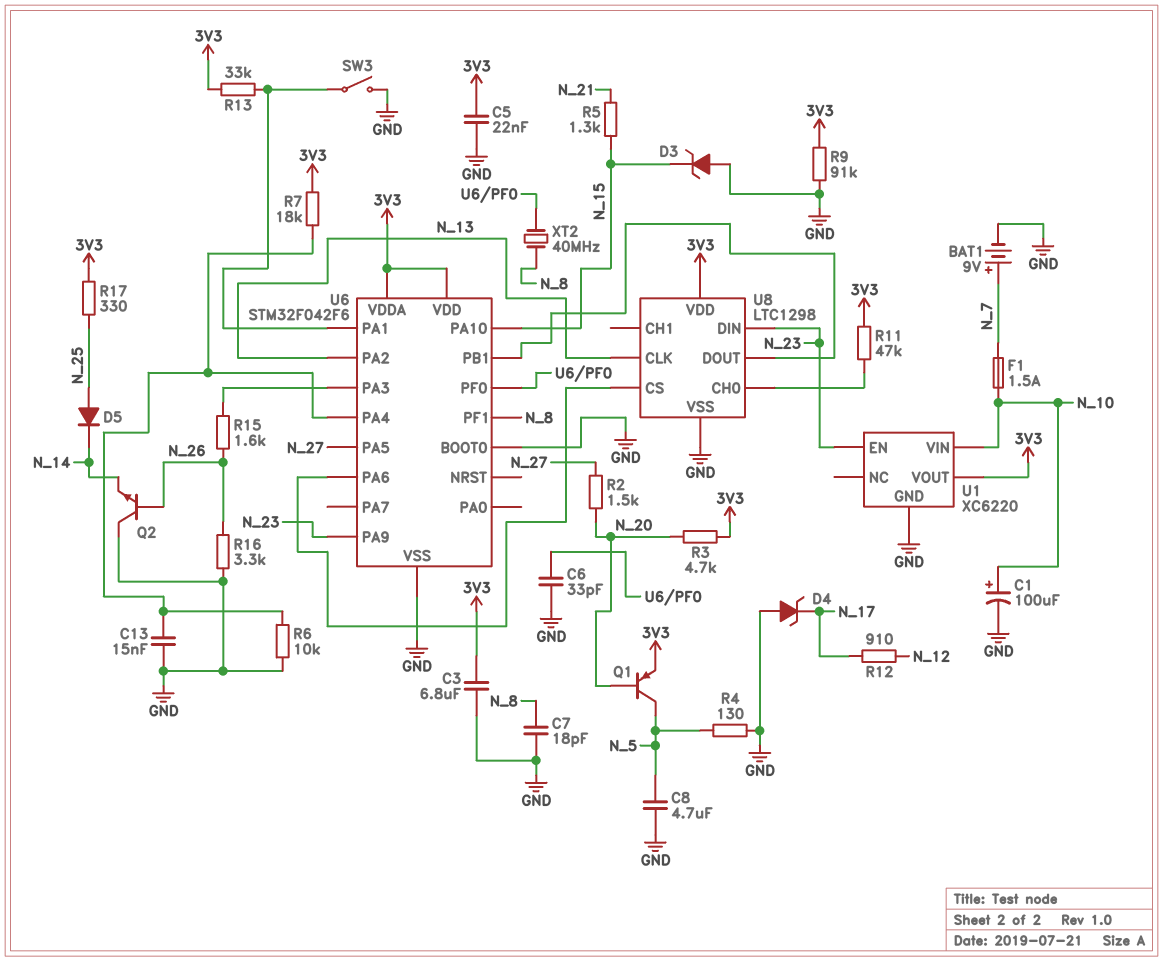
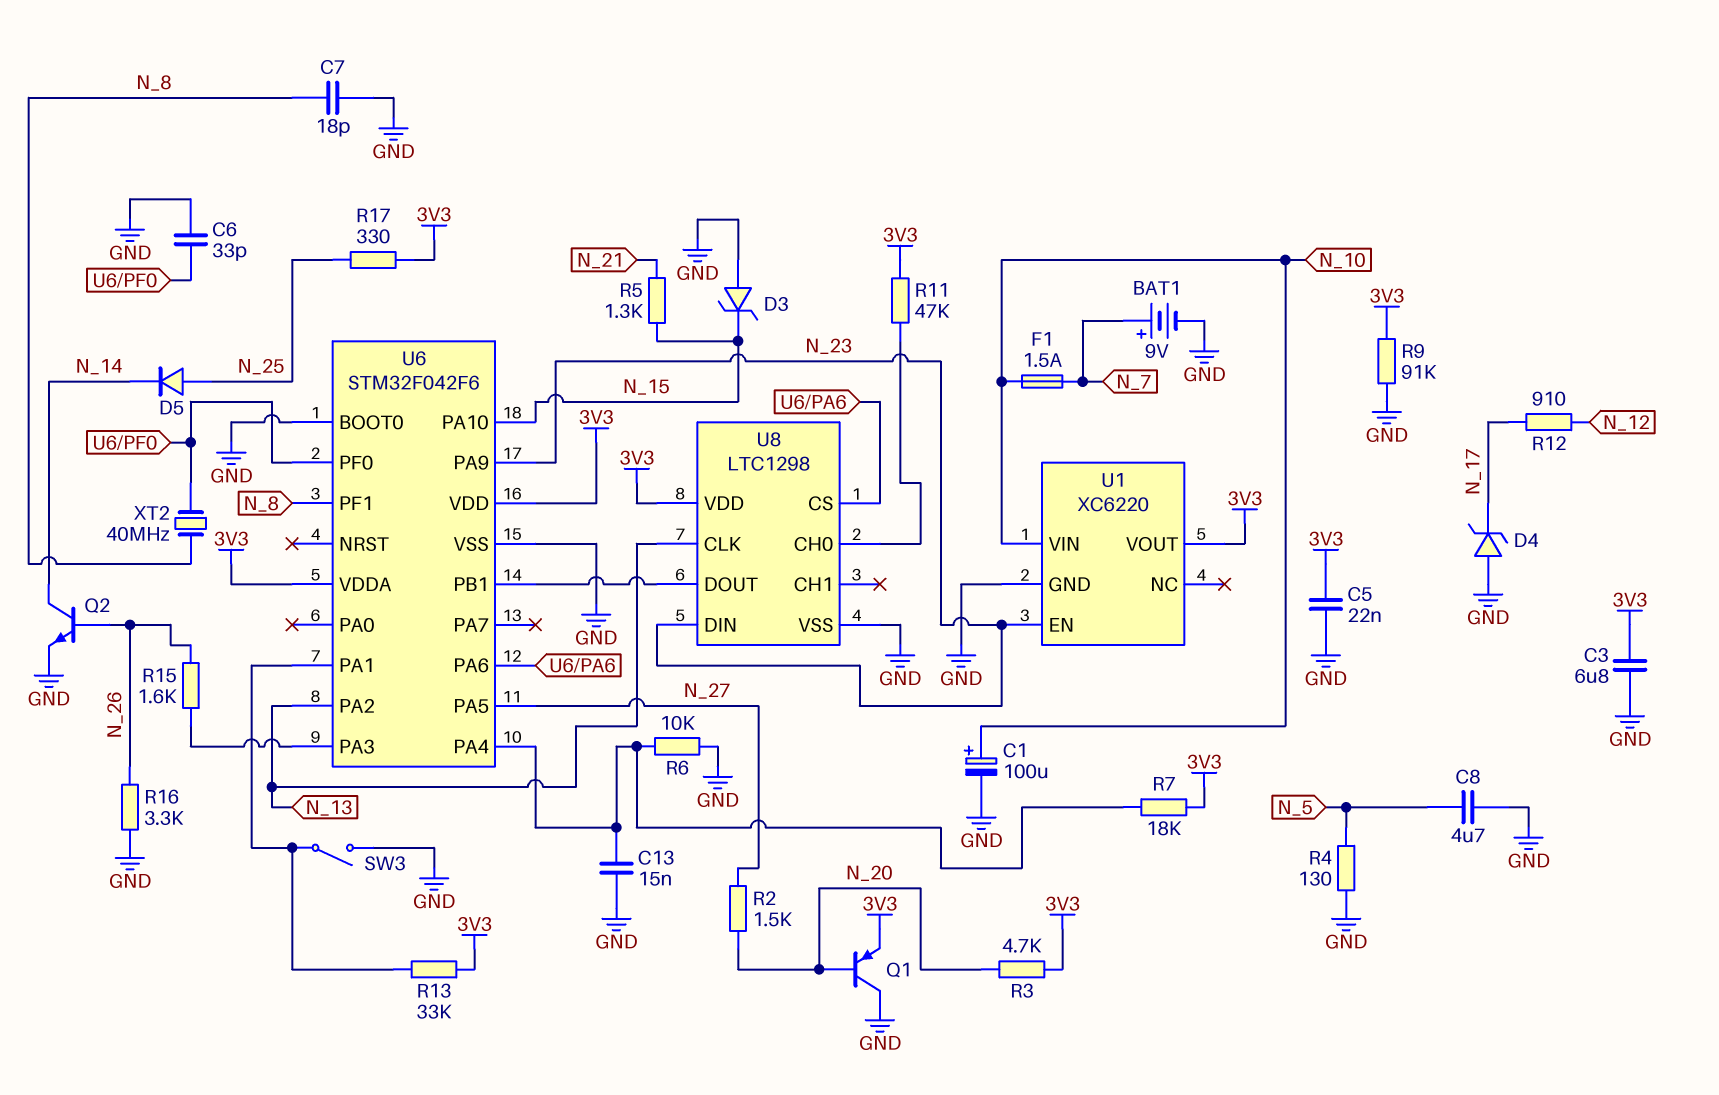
Q1: PNP (B N_20, C N_5, E 3V3) -> PNP (B N_20, C GND, E 3V3)
Q2: NPN (B N_26, C GND, E N_14) -> NPN (B N_26, C N_14, E GND)

